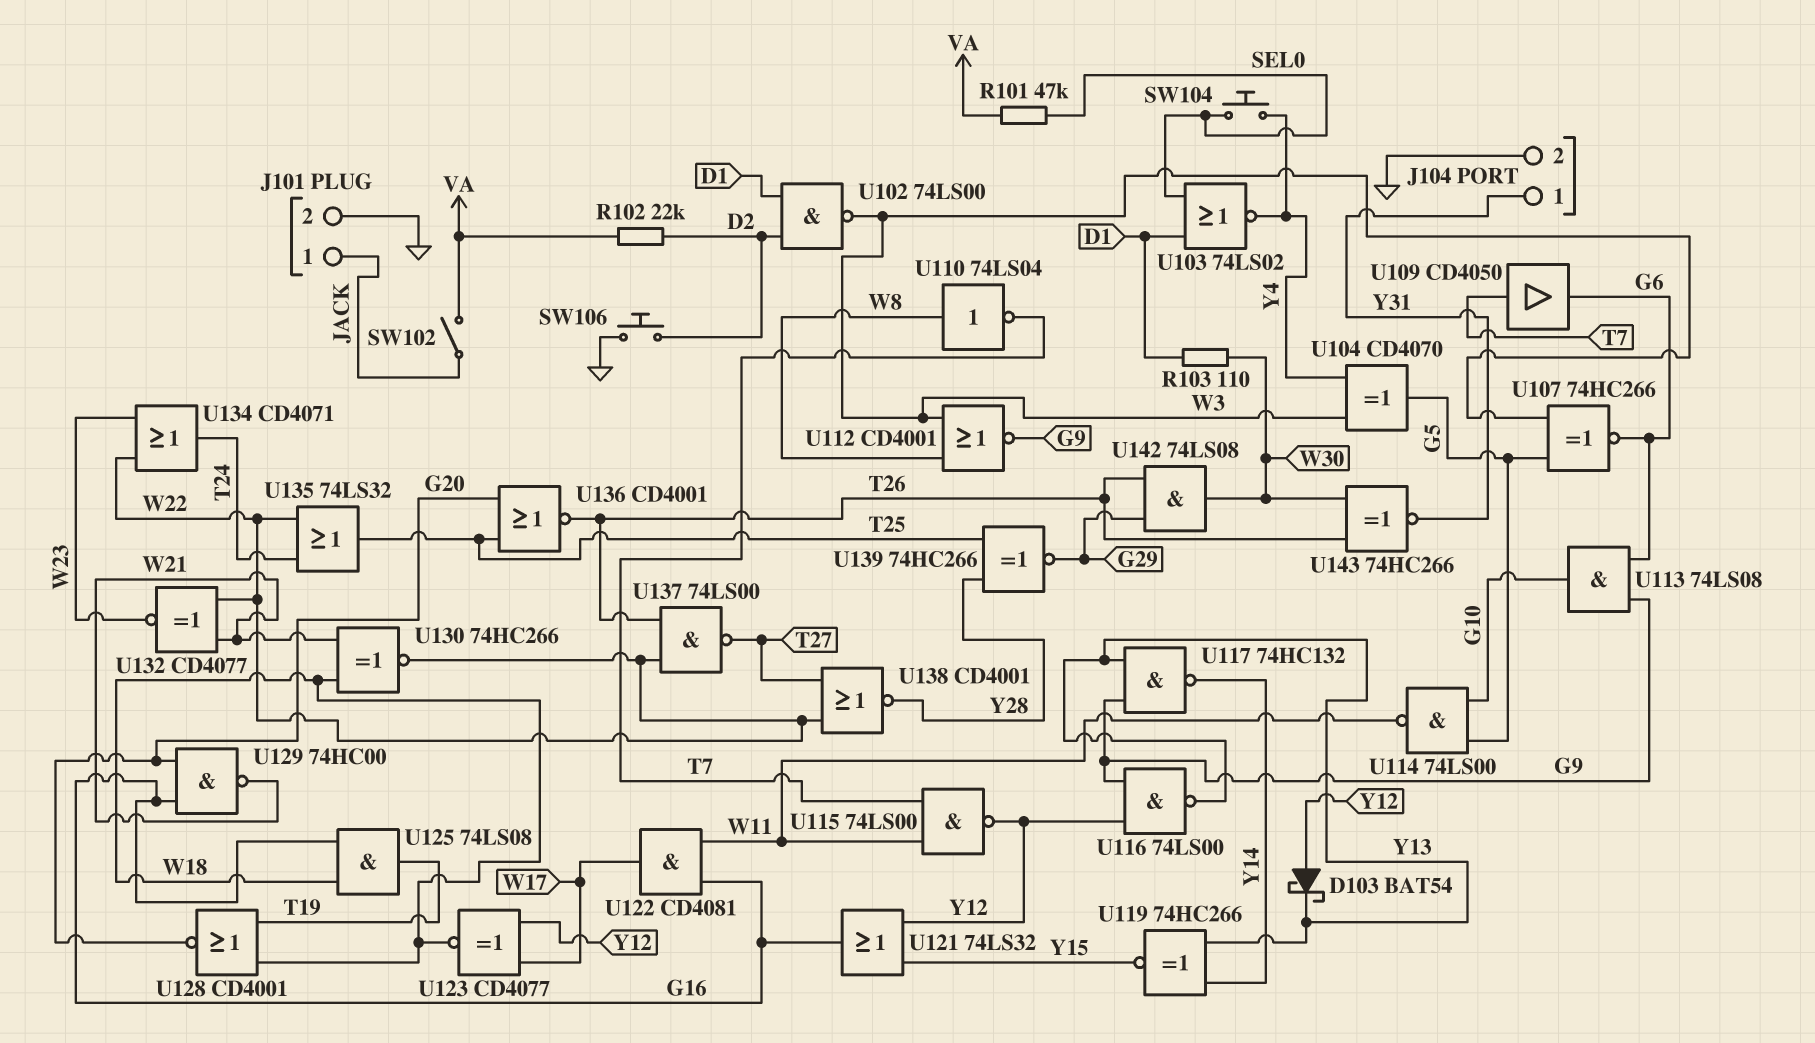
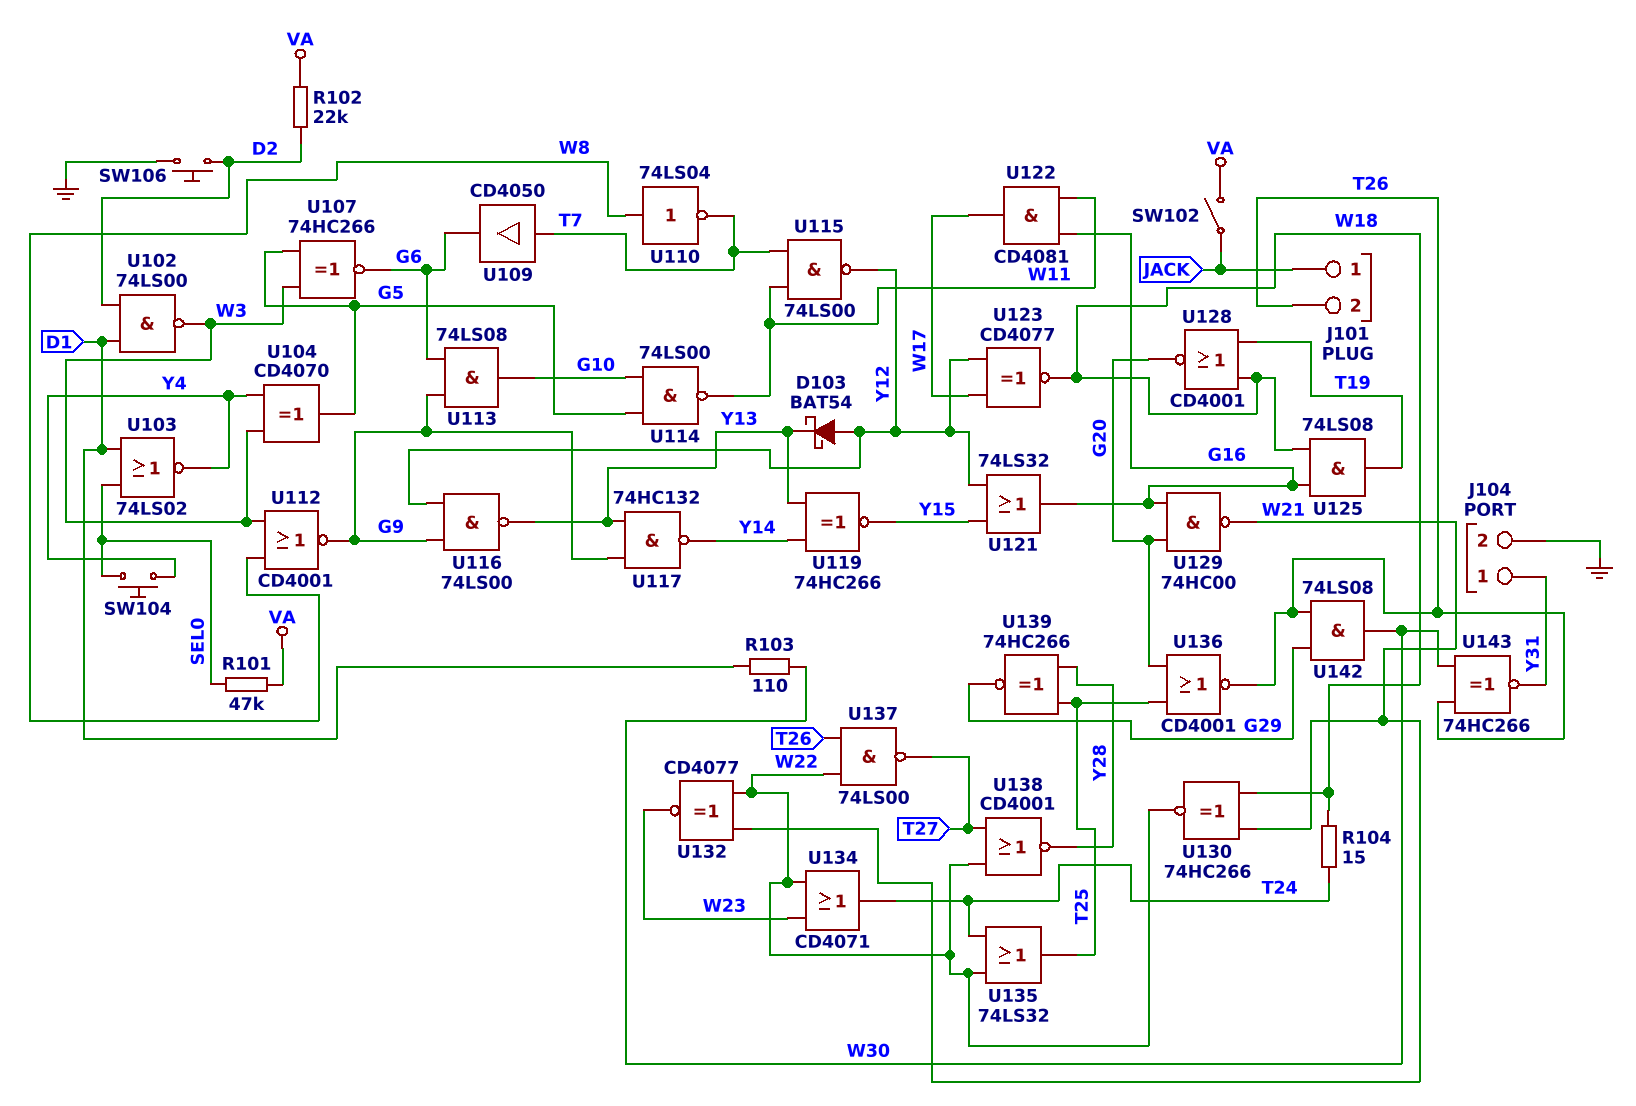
J101 pin 2: GND -> T26
R104: none -> 15 (T24, W18)

